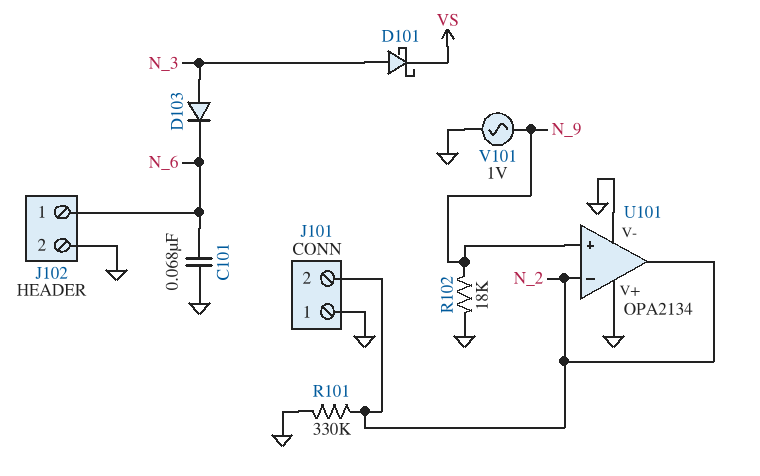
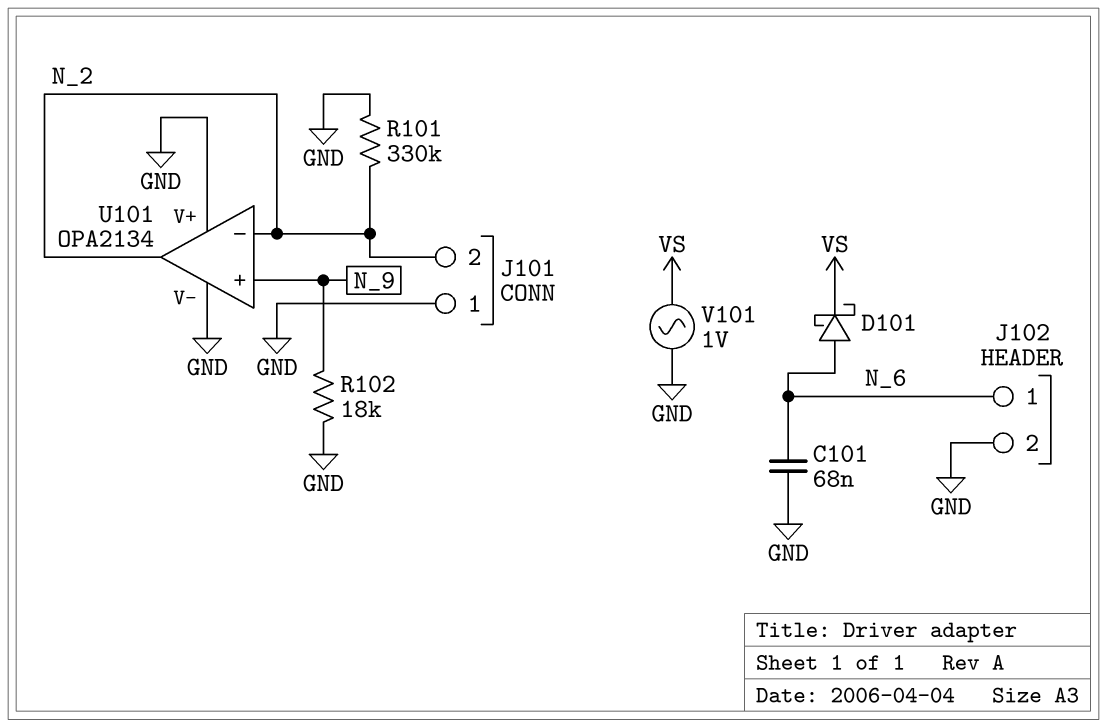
D101: schottky (A N_3, K VS) -> schottky (A N_6, K VS)
D103: diode (A N_3, K N_6) -> none
V101: AC 1V (GND, N_9) -> AC 1V (GND, VS)

